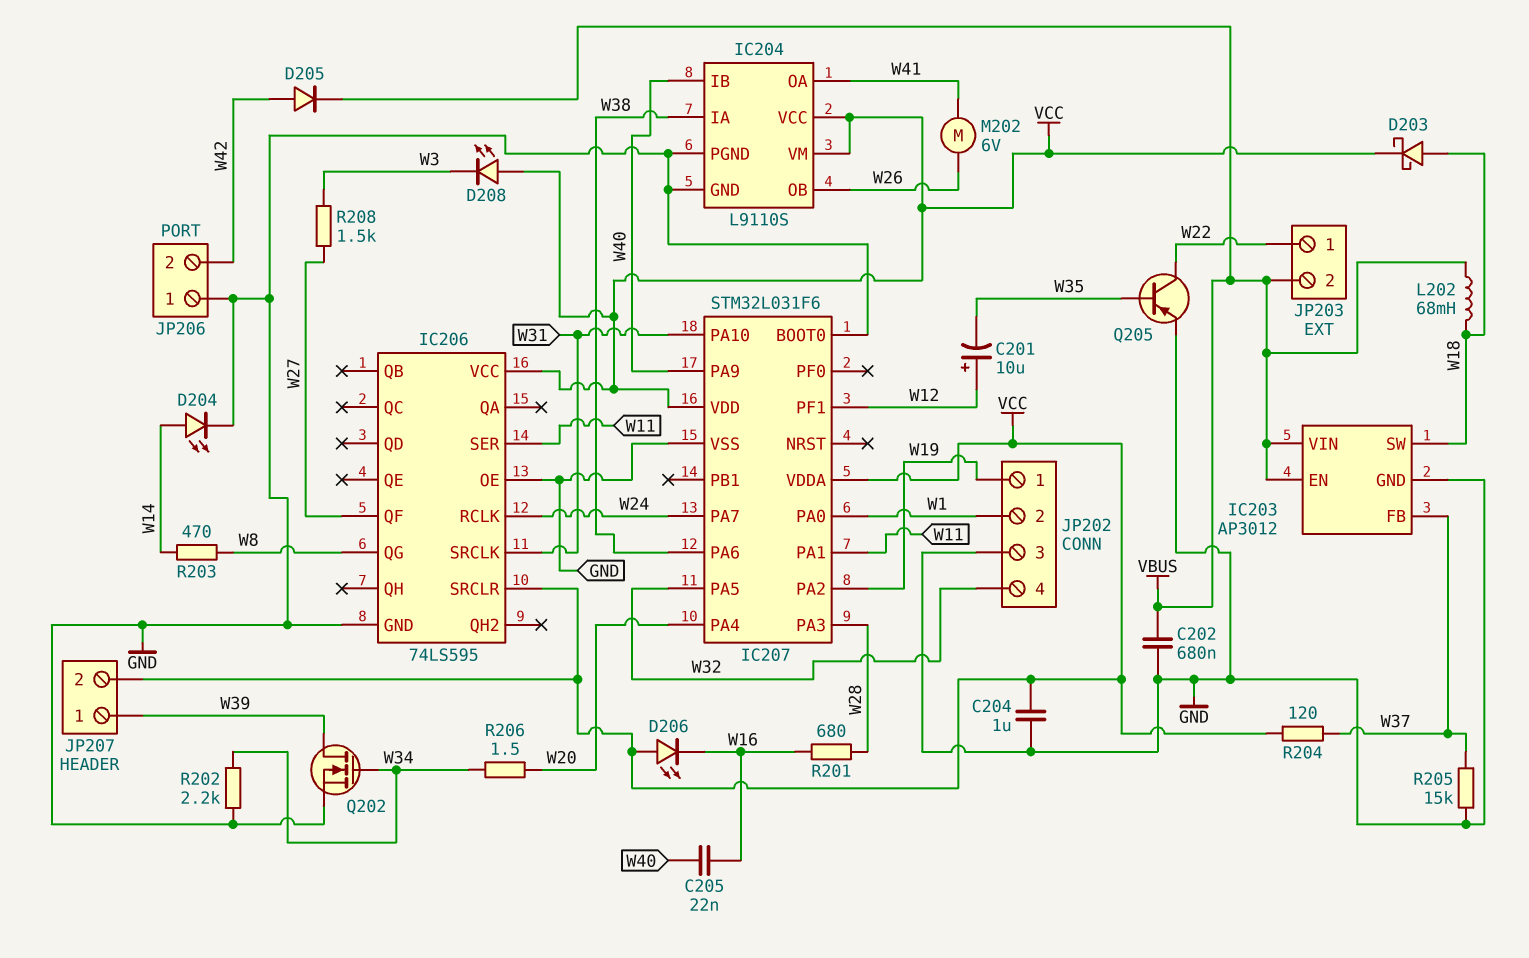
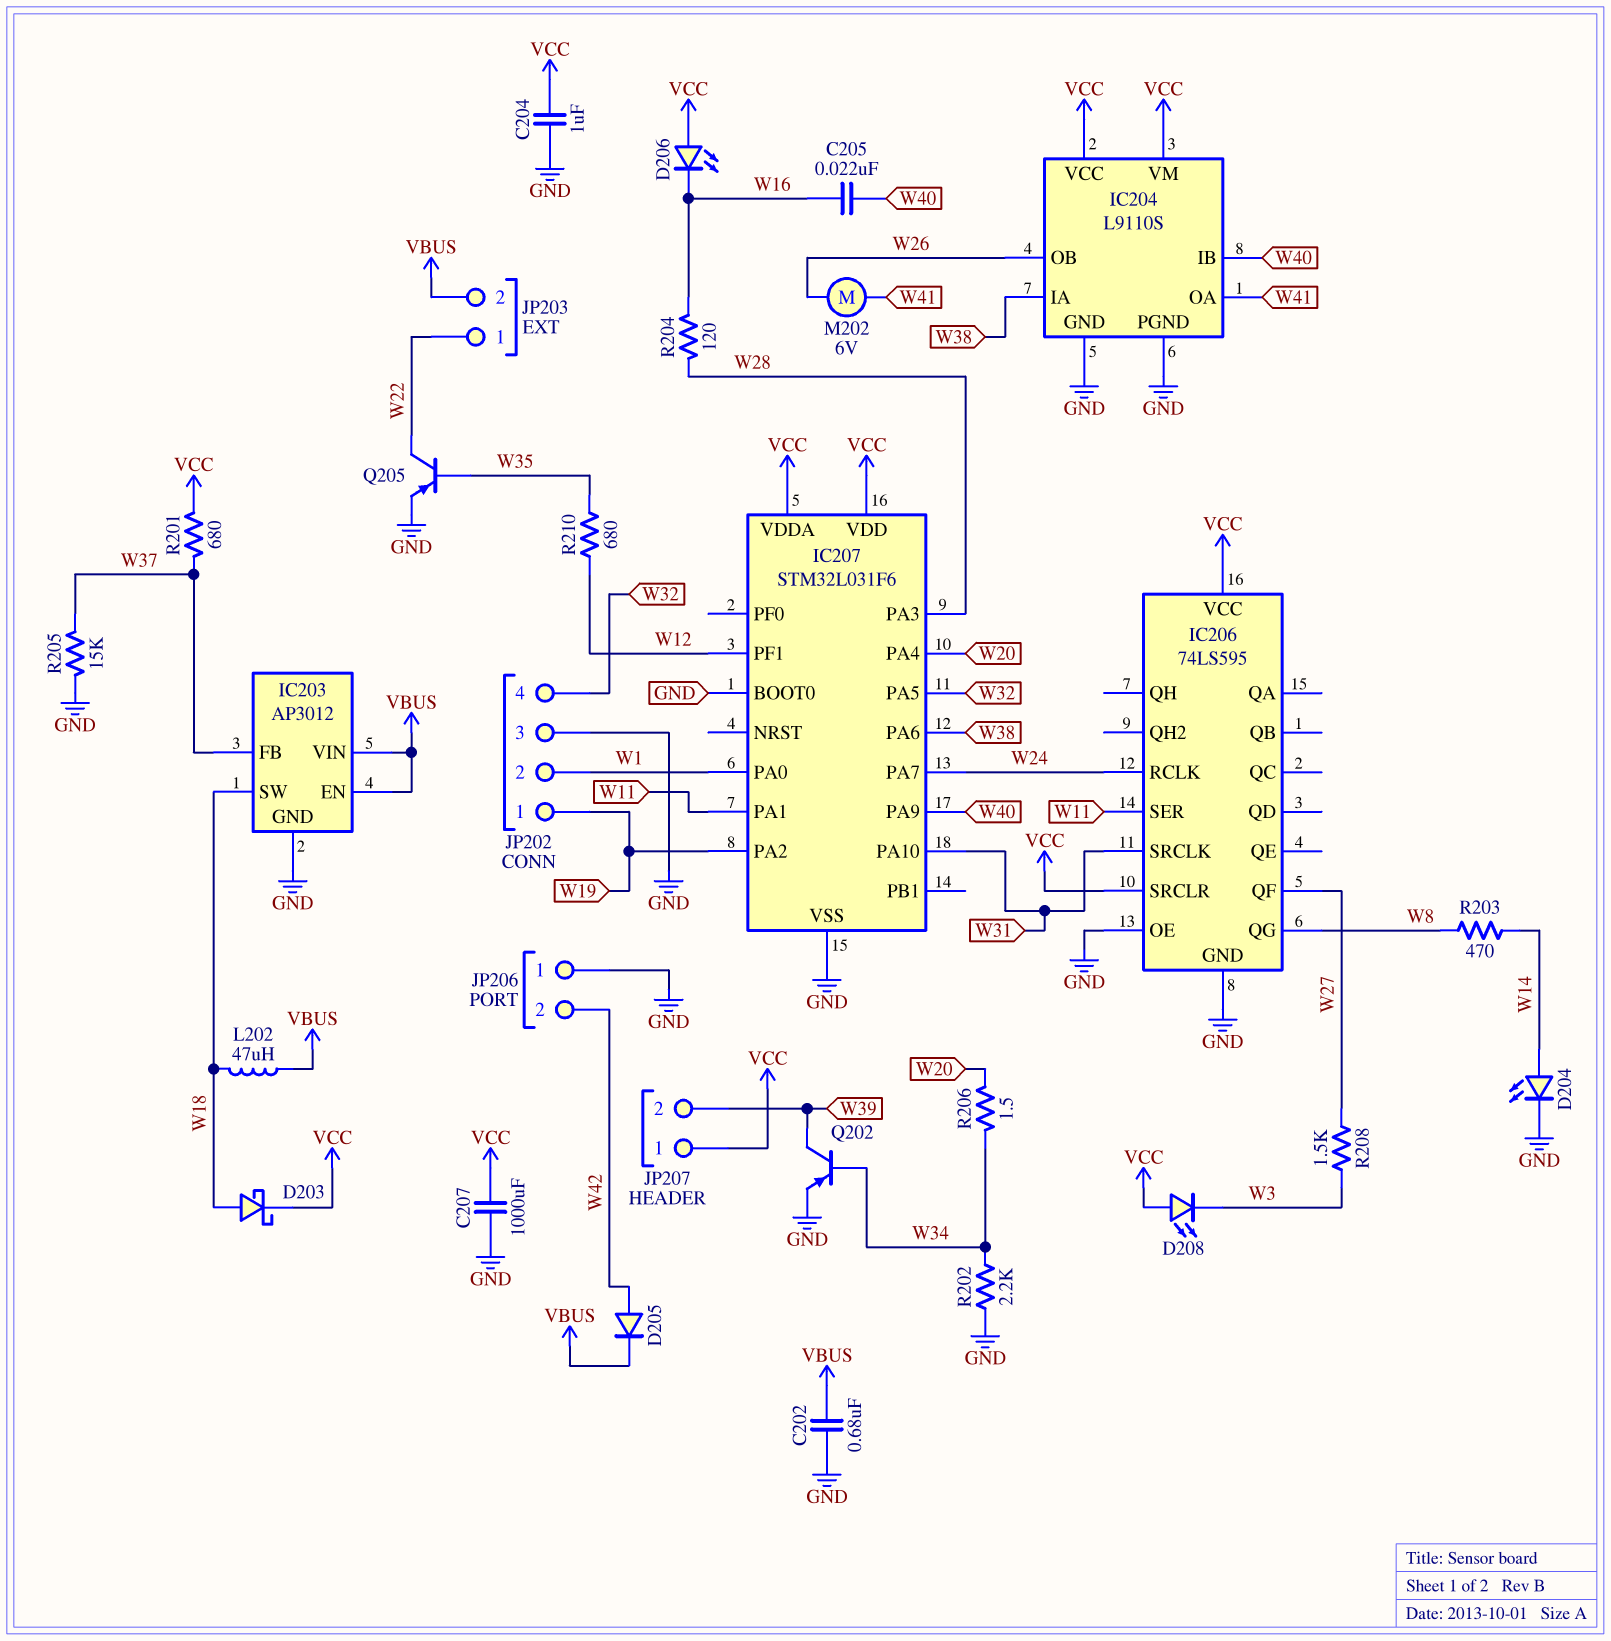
C201: 10uF (plus W12, minus W35) -> none
C207: none -> 1000uF (GND, VCC)
JP207 pin 1: W39 -> VCC
JP207 pin 2: VCC -> W39
L202: 68mH (VBUS, W18) -> 47uH (VBUS, W18)
Q202: NMOS (G W34, D W39, S GND) -> PNP (B W34, C W39, E GND)
R201: 680 (W16, W28) -> 680 (VCC, W37)
R204: 120 (VCC, W37) -> 120 (W16, W28)
R210: none -> 680 (W12, W35)

